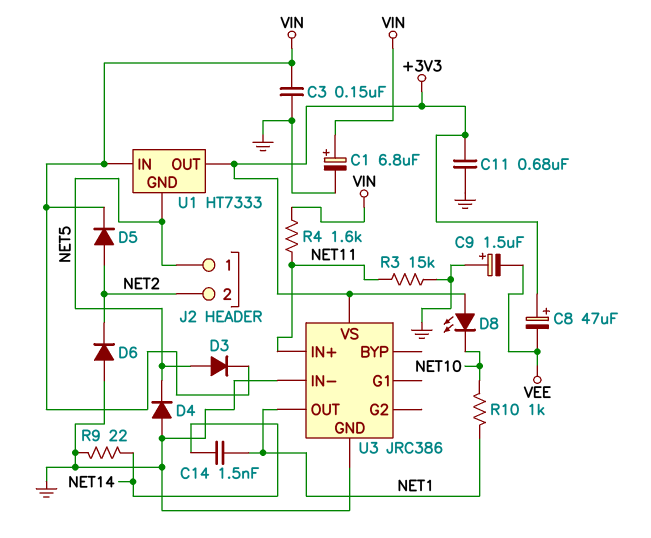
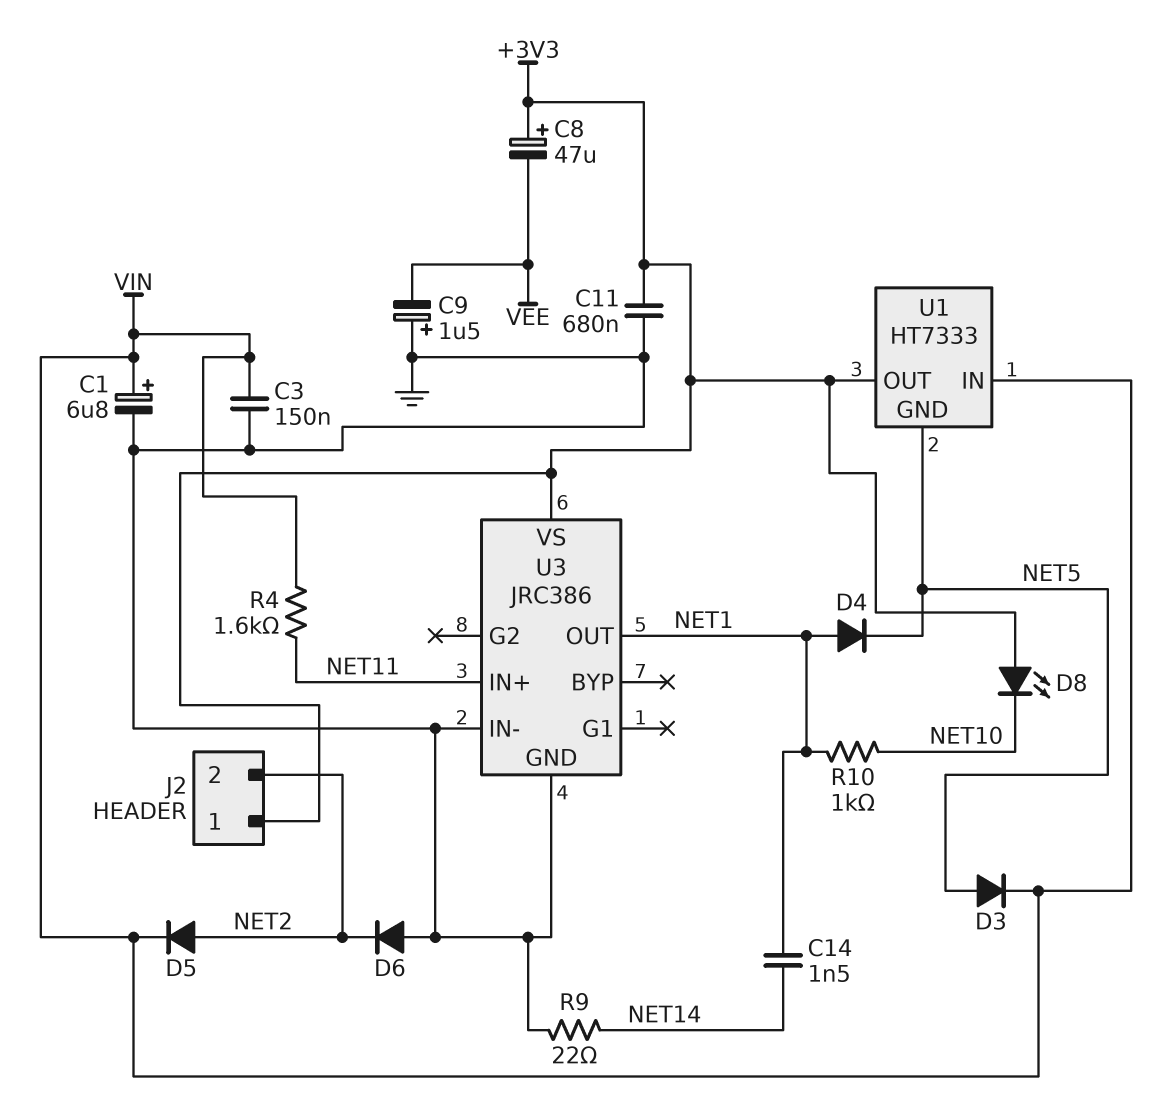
D4: diode (A GND, K NET5) -> diode (A NET1, K NET5)
J2 pin 1: NET5 -> +3V3
R3: 15k (GND, NET11) -> none

